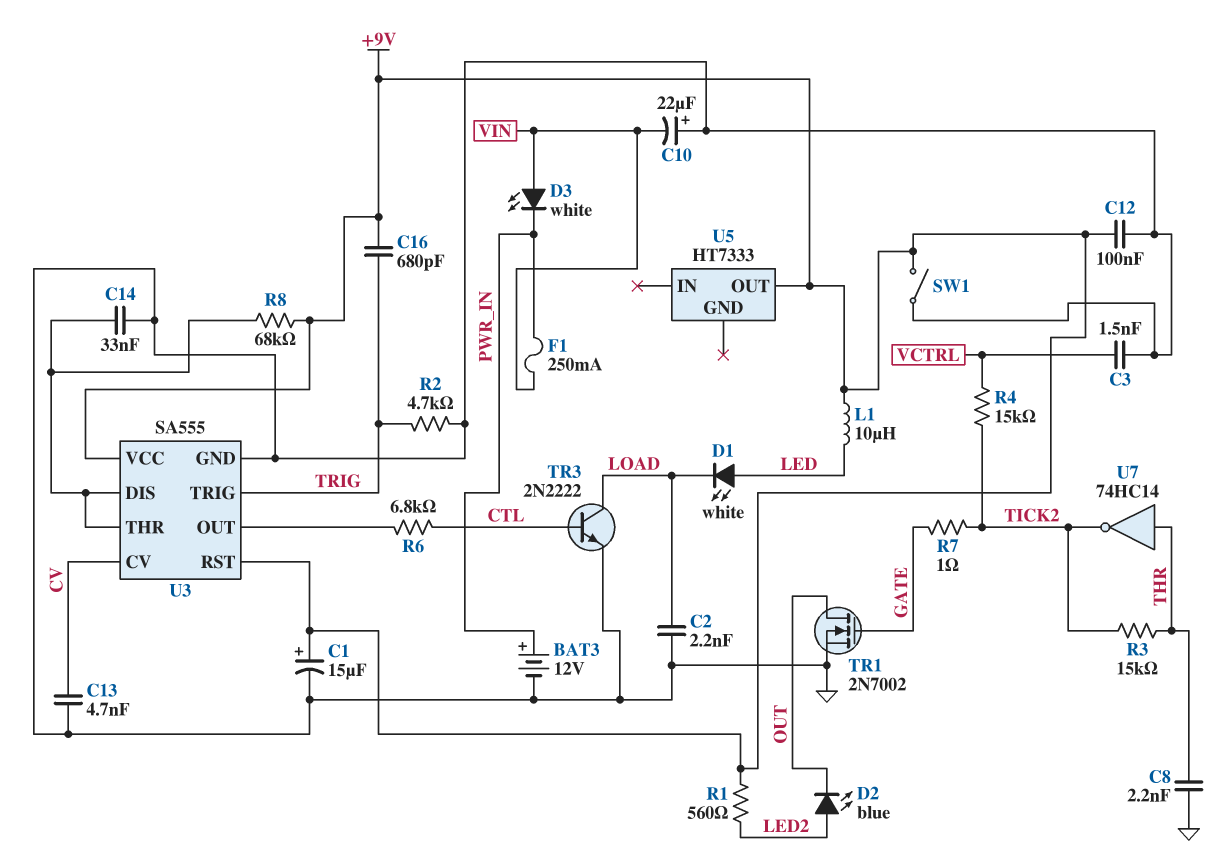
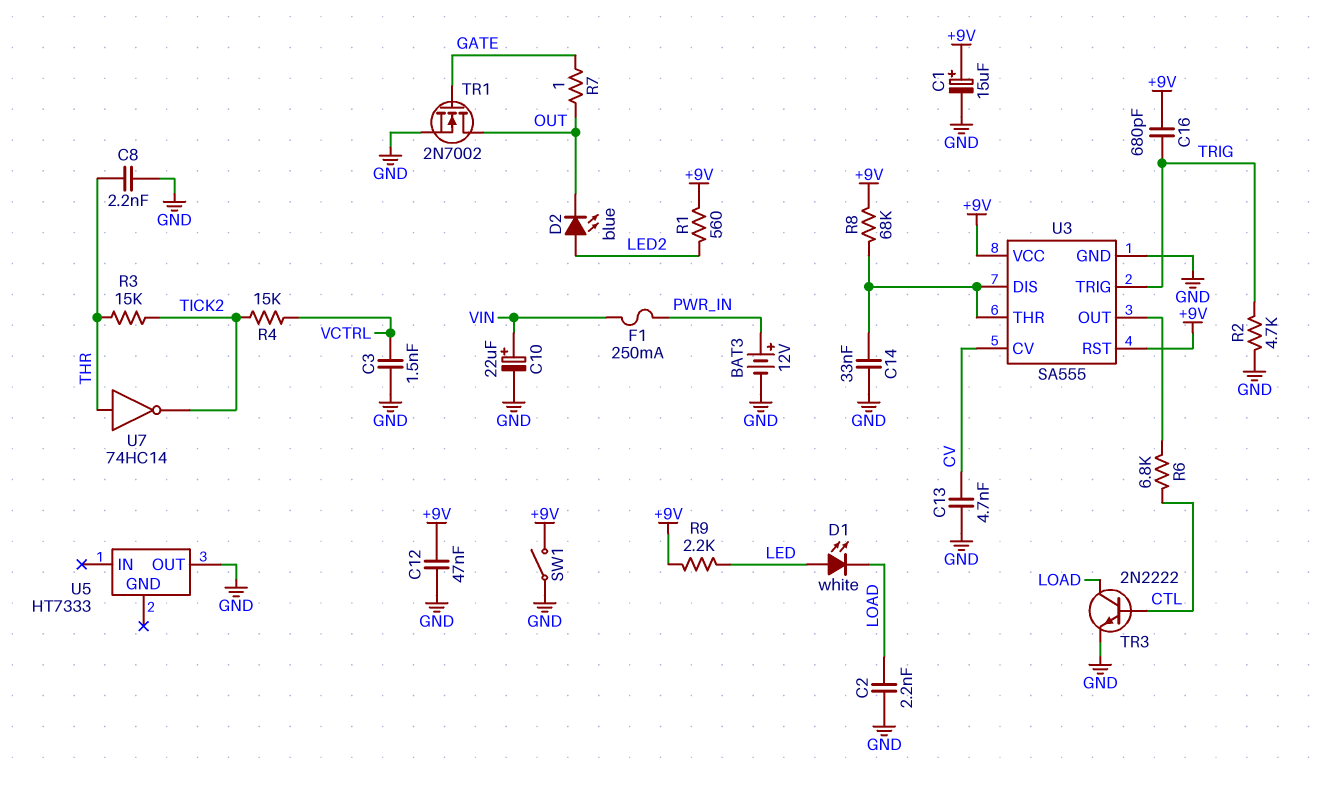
C10: 22uF (plus GND, minus VIN) -> 22uF (plus VIN, minus GND)
C12: 100nF (+9V, GND) -> 47nF (+9V, GND)
D3: LED white (A VIN, K PWR_IN) -> none
L1: 10uH (+9V, LED) -> none
R7: 1 (GATE, TICK2) -> 1 (GATE, OUT)
R9: none -> 2.2k (+9V, LED)
U5 pin OUT: +9V -> GND

